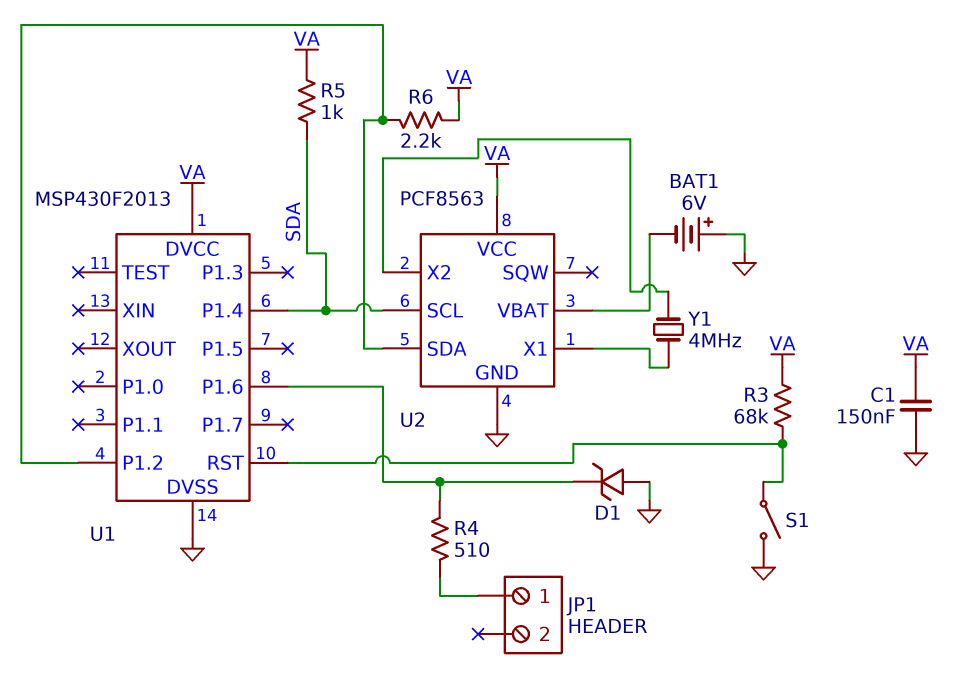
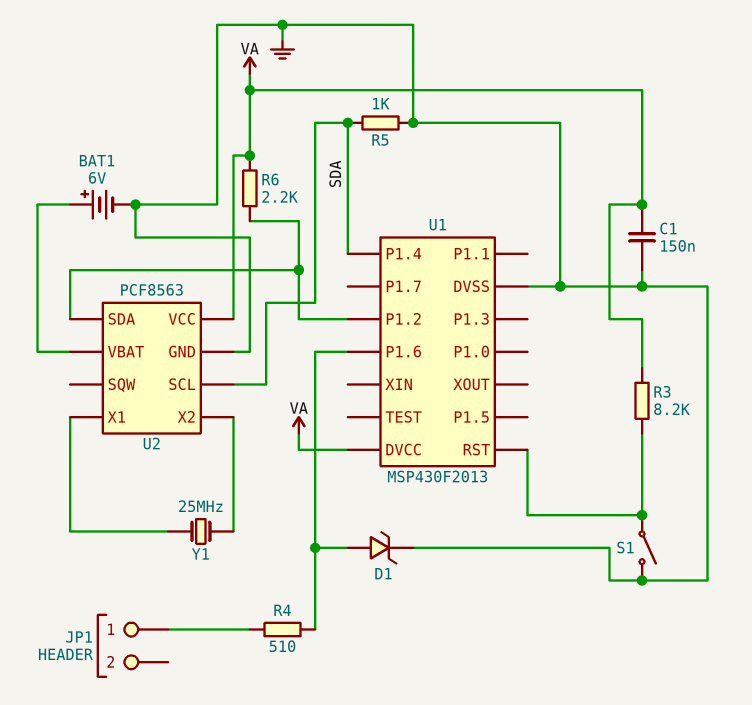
BAT1: 6V (plus GND, minus U2/VBAT) -> 6V (plus U2/VBAT, minus GND)
D1: zener (A GND, K U1/P1.6) -> zener (A U1/P1.6, K GND)
R3: 68k (U1/RST, VA) -> 8.2k (U1/RST, VA)
R5: 1k (SDA, VA) -> 1k (GND, SDA)
Y1: 4MHz (U2/X1, U2/X2) -> 25MHz (U2/X1, U2/X2)

